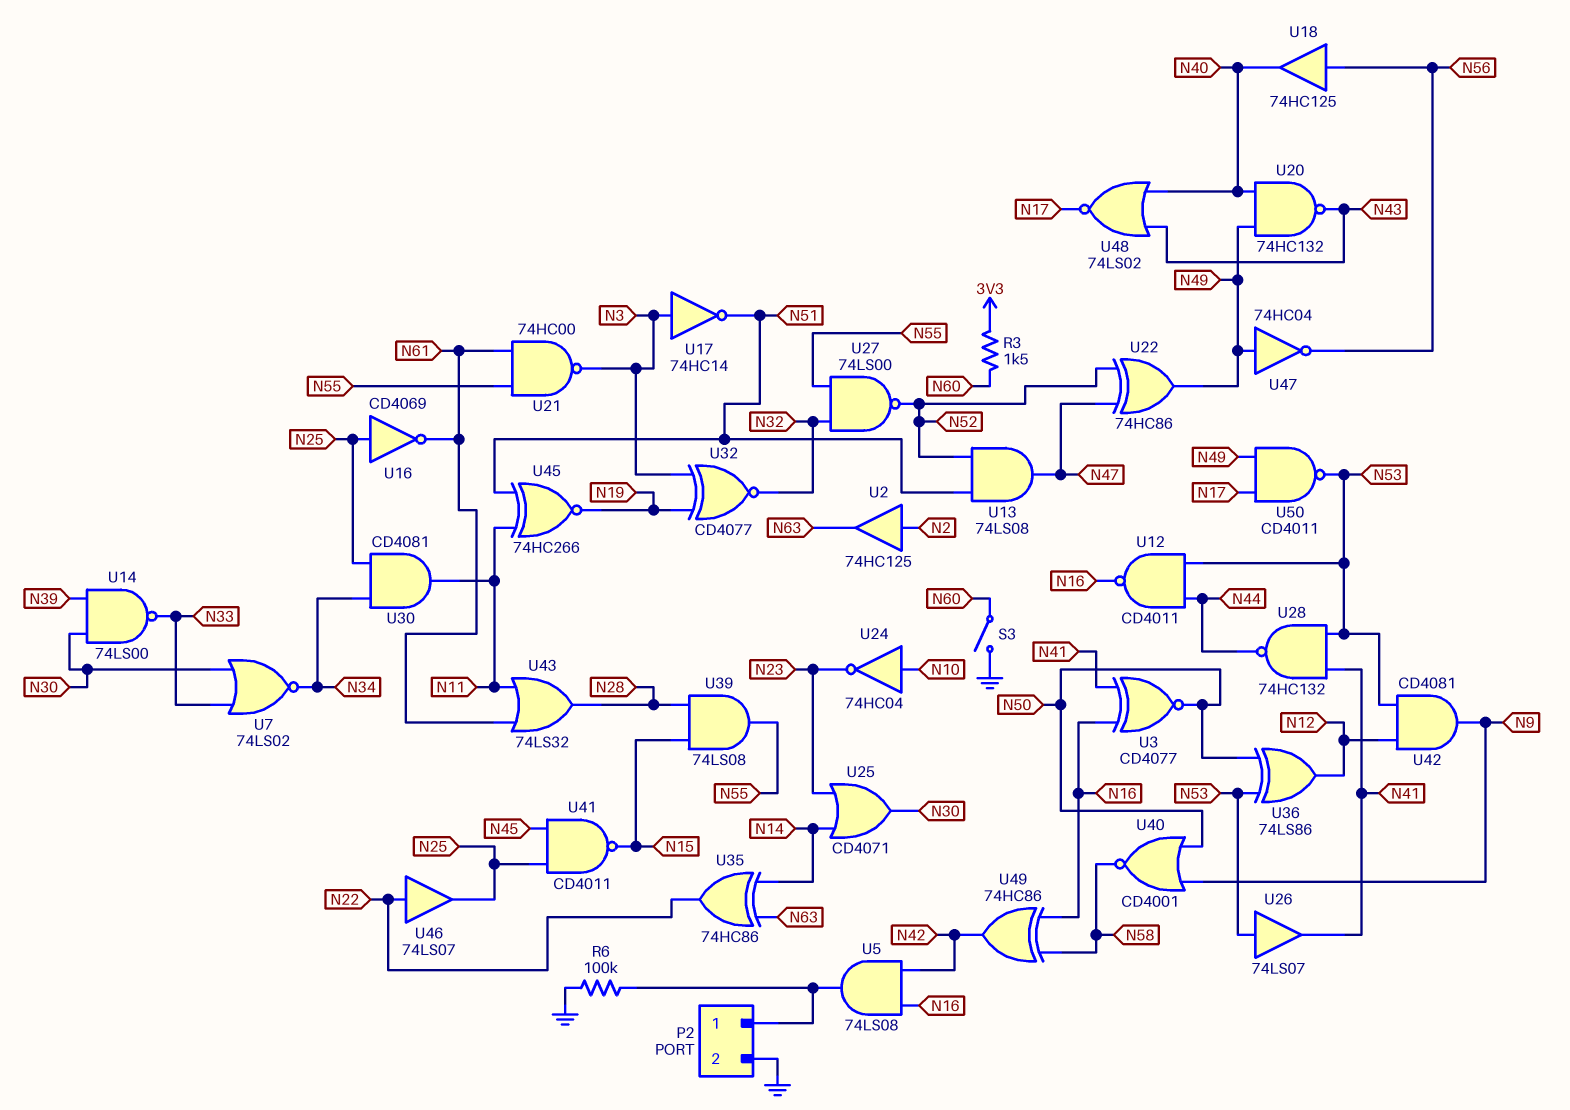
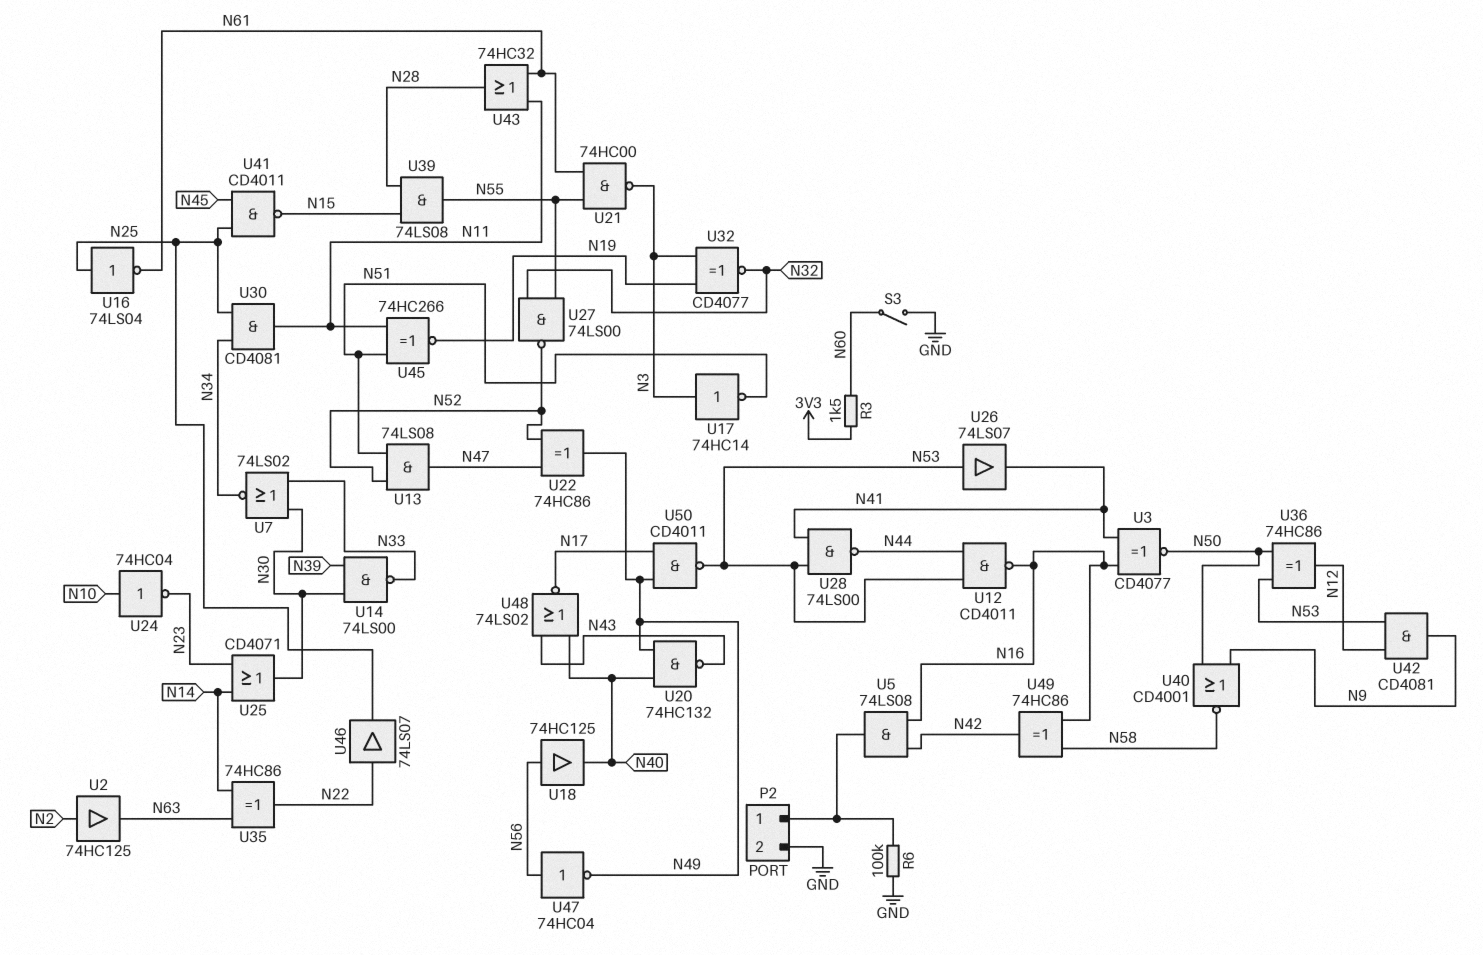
U16: NOT CD4069 (in N25, out N61) -> NOT 74LS04 (in N25, out N61)
U28: NAND 74HC132 (in N41, in N53, out N44) -> NAND 74LS00 (in N41, in N53, out N44)
U36: XOR 74LS86 (in N50, in N53, out N12) -> XOR 74HC86 (in N50, in N53, out N12)
U43: OR 74LS32 (in N11, in N61, out N28) -> OR 74HC32 (in N11, in N61, out N28)
U47: NOT 74HC04 (in N49, out N56) -> NOT 74HC04 (in N56, out N49)

